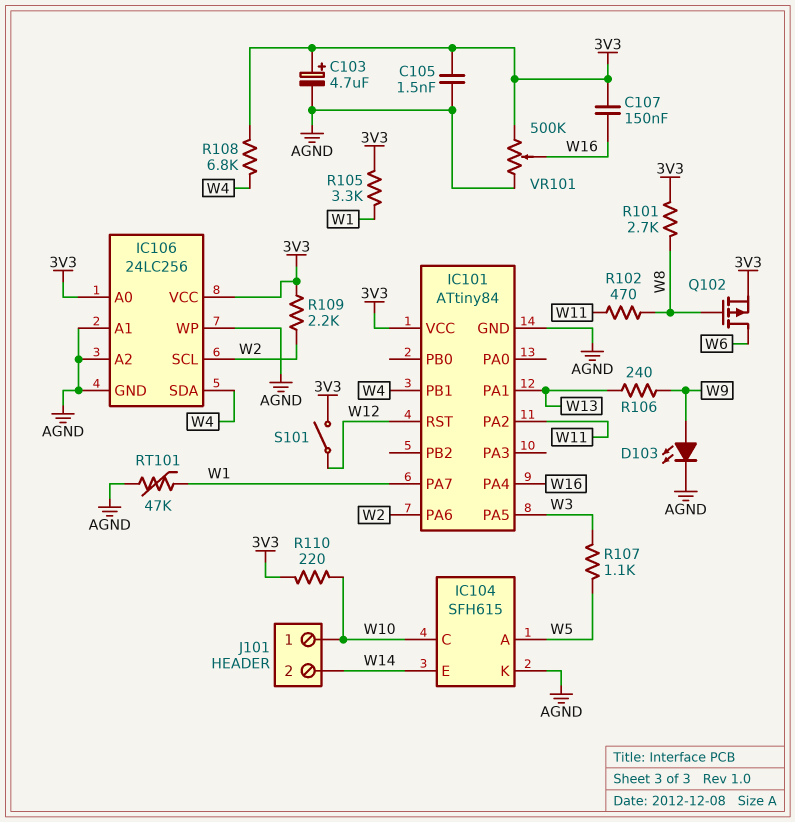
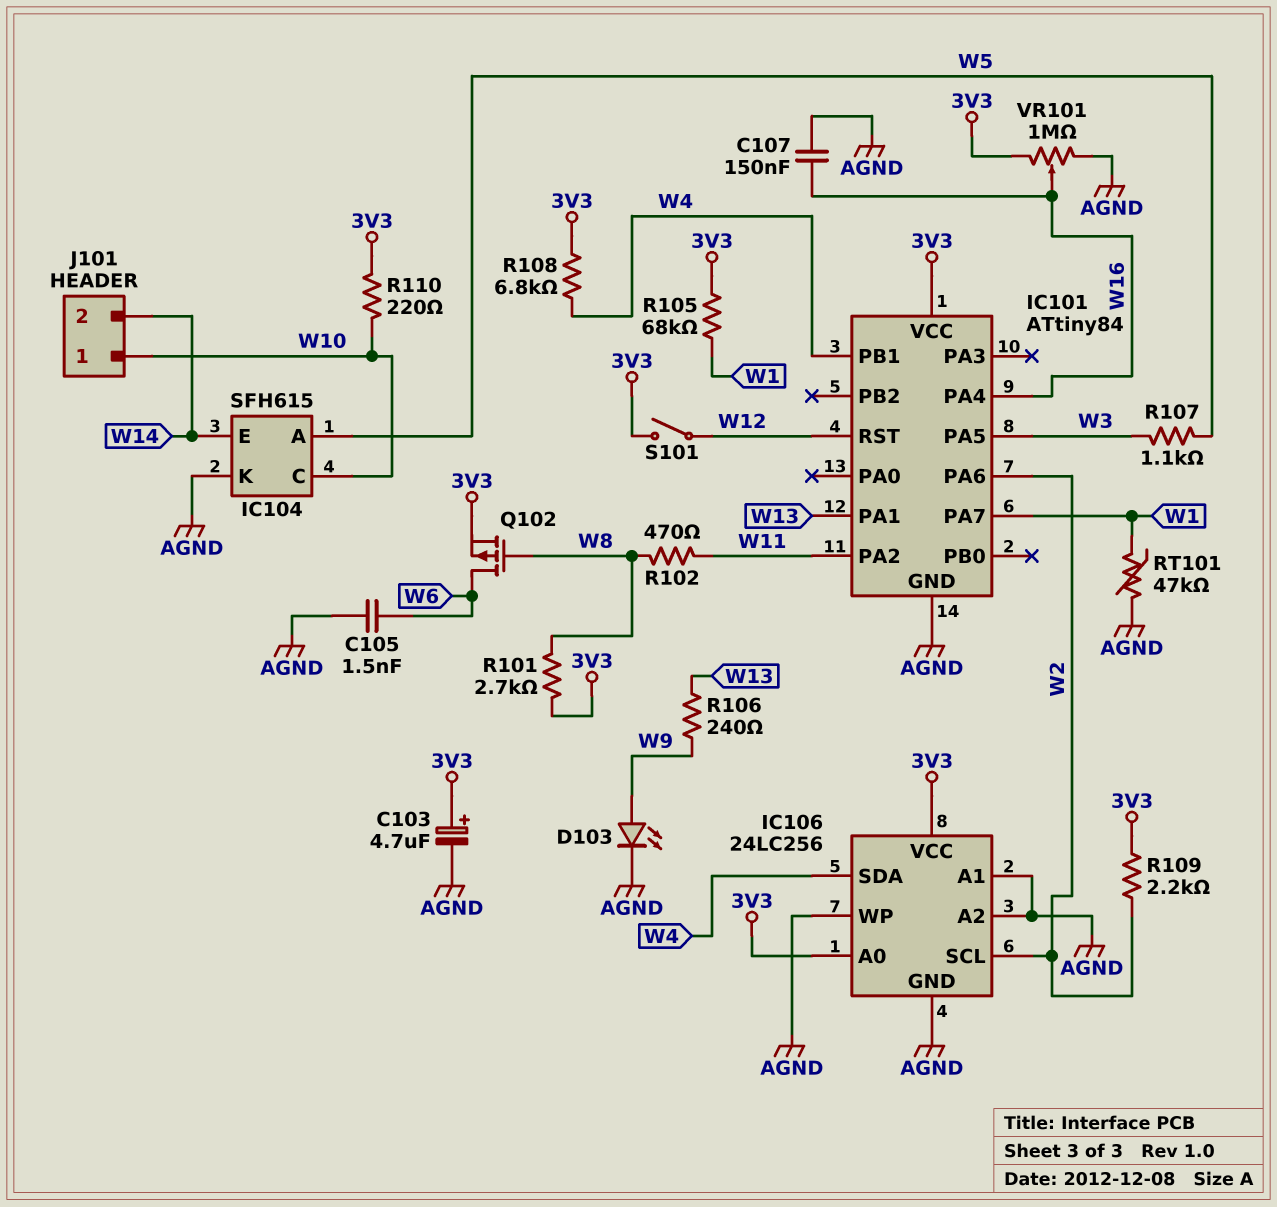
C105: 1.5nF (3V3, AGND) -> 1.5nF (AGND, W6)
C107: 150nF (3V3, W16) -> 150nF (AGND, W16)
R105: 3.3k (3V3, W1) -> 68k (3V3, W1)
VR101: 500k (3V3, AGND, wiper W16) -> 1M (3V3, AGND, wiper W16)

